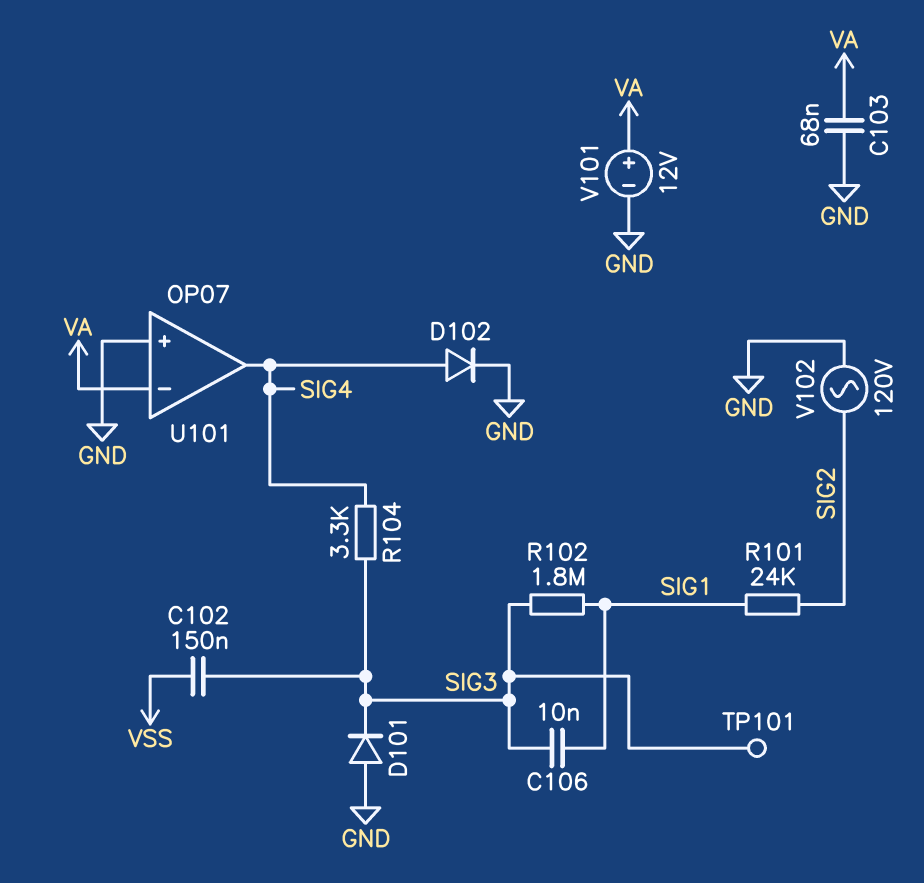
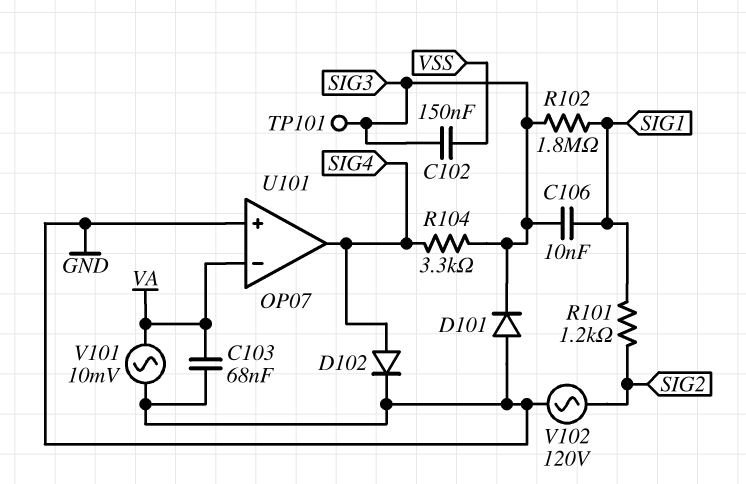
R101: 24k (SIG1, SIG2) -> 1.2k (SIG1, SIG2)
V101: 12V (plus VA, minus GND) -> AC 10mV (GND, VA)

